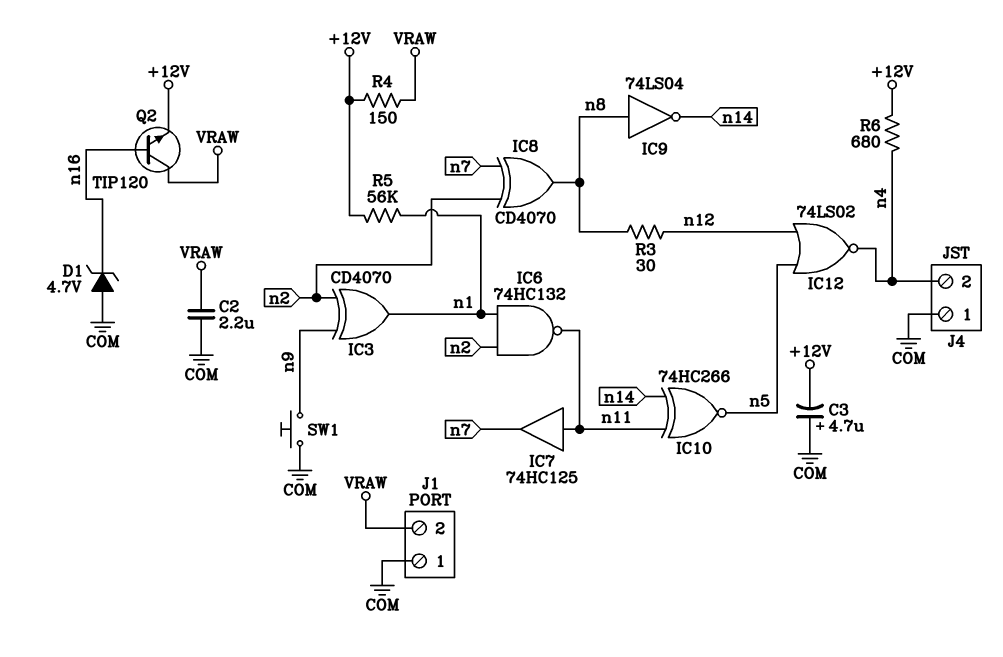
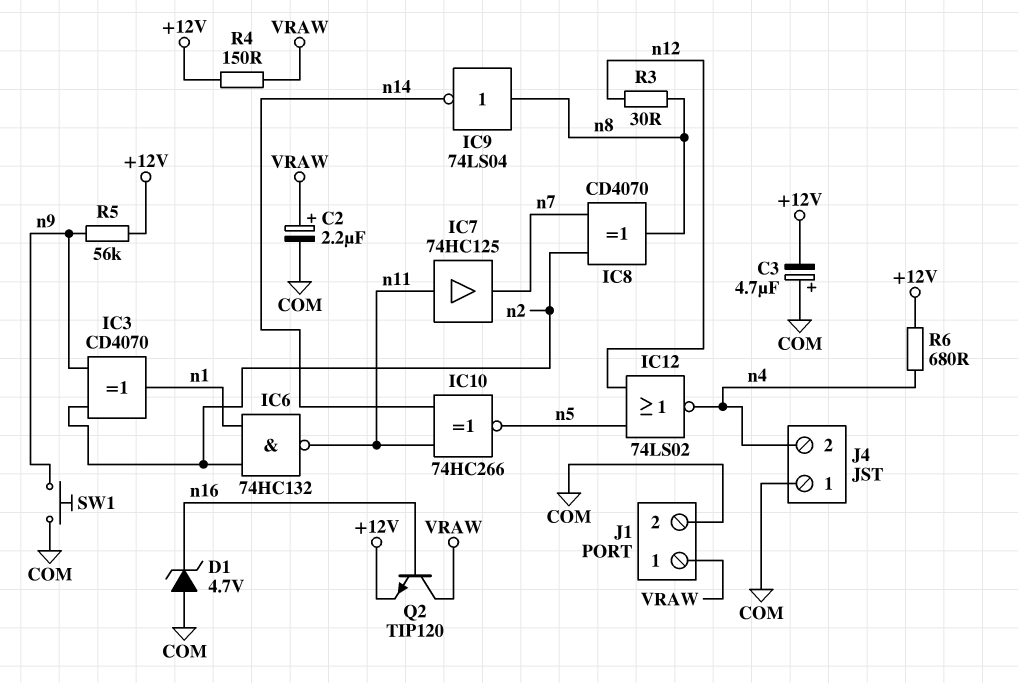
C2: 2.2uF (COM, VRAW) -> 2.2uF (plus VRAW, minus COM)
J1 pin 1: COM -> VRAW
J1 pin 2: VRAW -> COM
R5: 56k (+12V, n1) -> 56k (+12V, n9)

